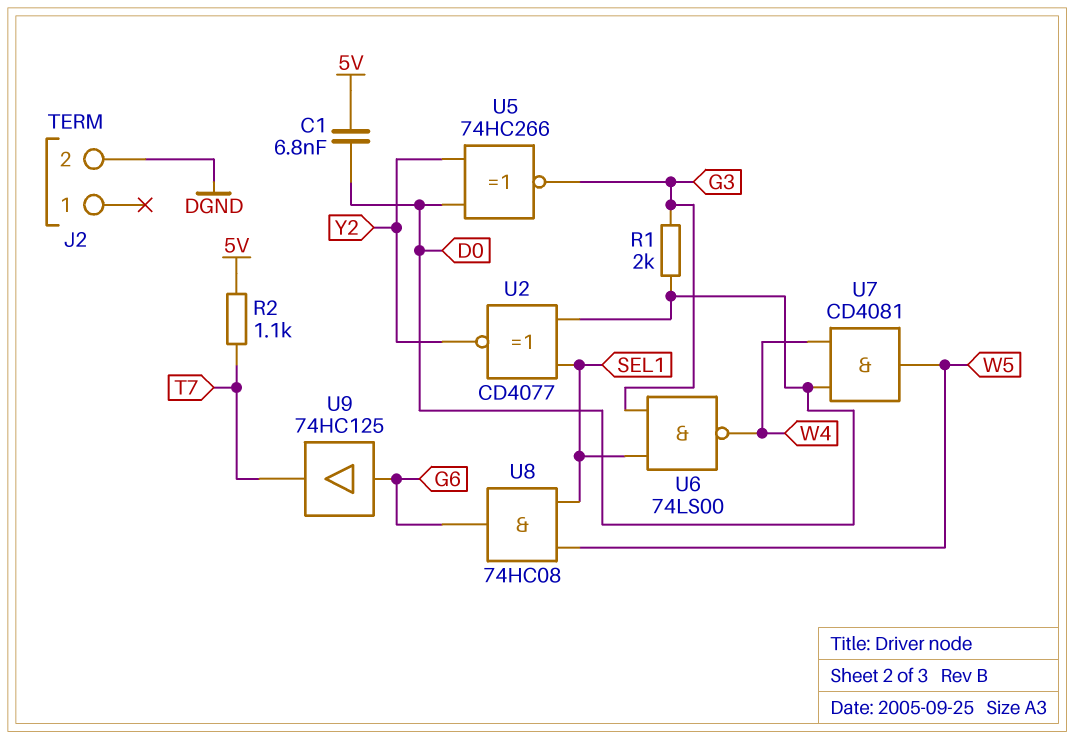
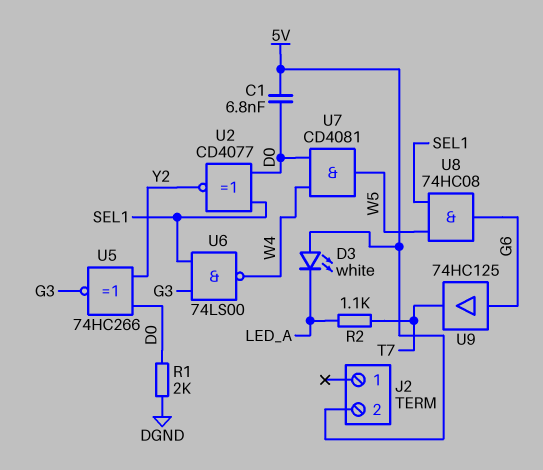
D3: none -> LED white (A 5V, K LED_A)
J2 pin 2: DGND -> 5V
R1: 2k (D0, G3) -> 2k (D0, DGND)
R2: 1.1k (5V, T7) -> 1.1k (LED_A, T7)

